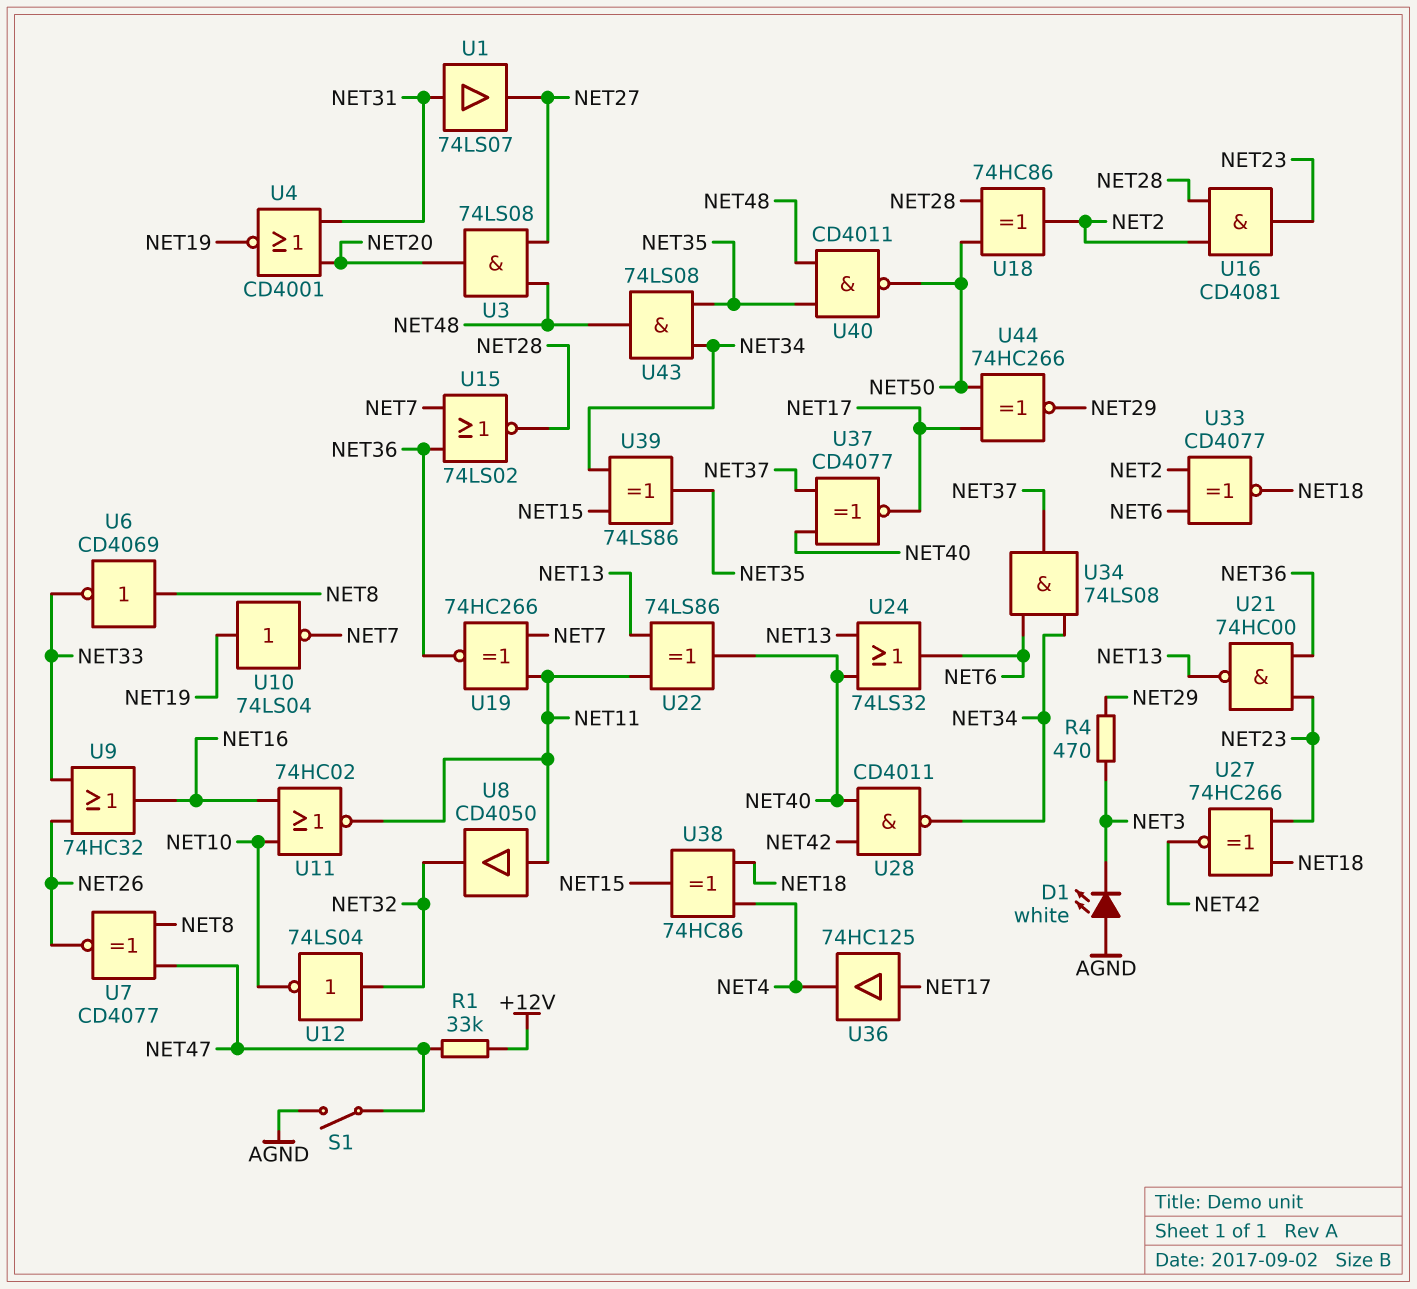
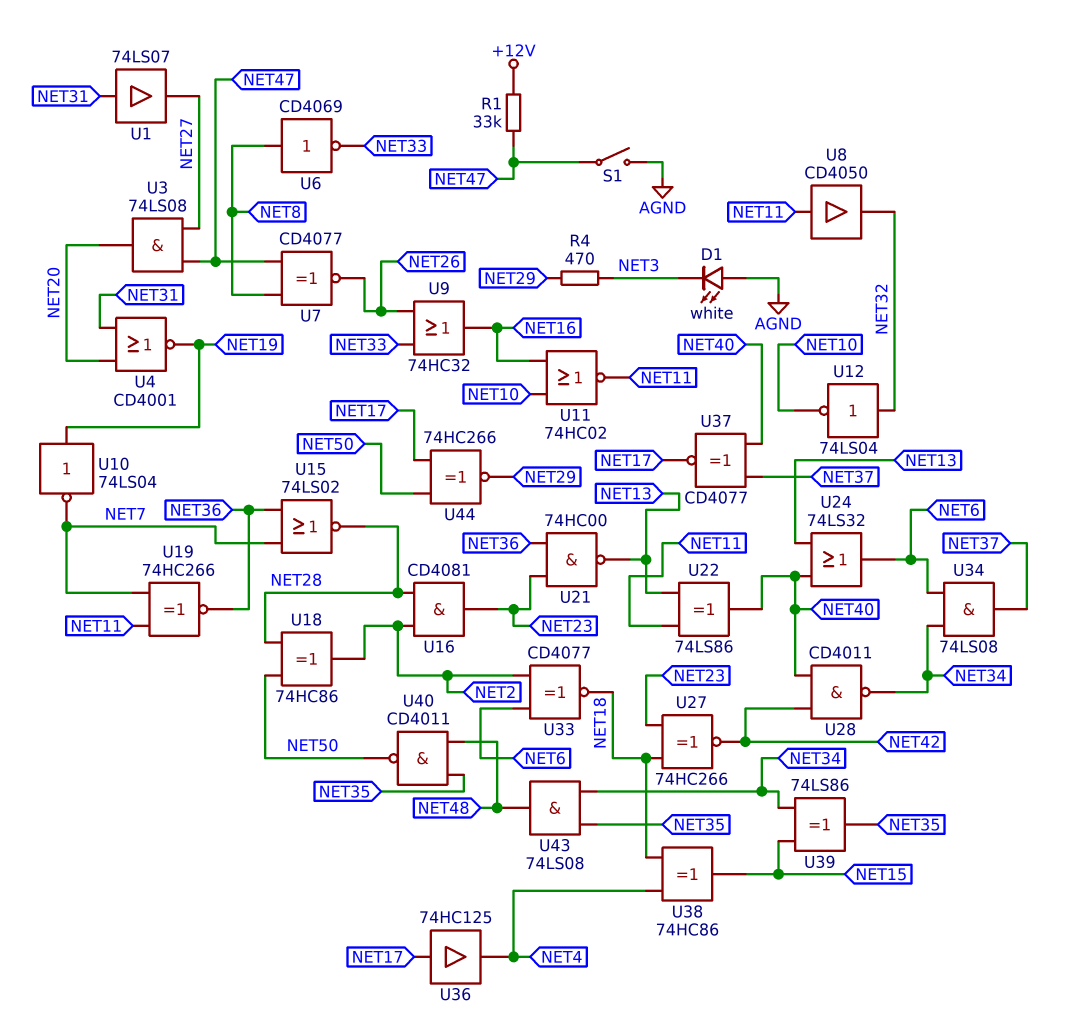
U3: AND 74LS08 (in NET27, in NET48, out NET20) -> AND 74LS08 (in NET27, in NET47, out NET20)

